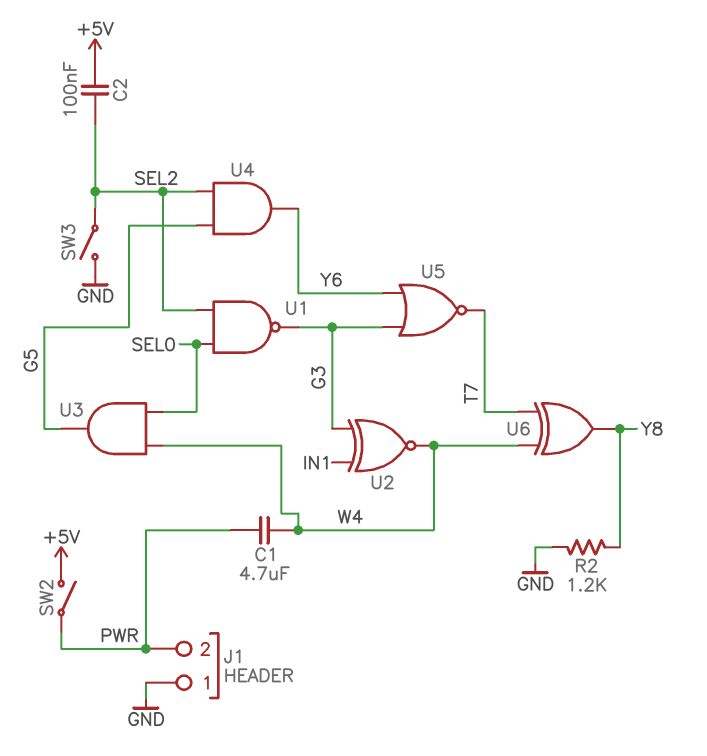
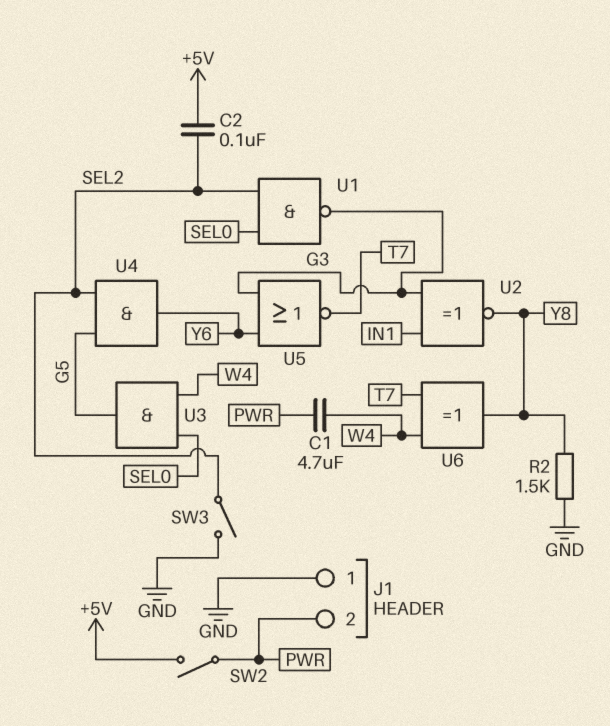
R2: 1.2k (GND, Y8) -> 1.5k (GND, Y8)
U2: XNOR (in G3, in IN1, out W4) -> XNOR (in G3, in IN1, out Y8)

